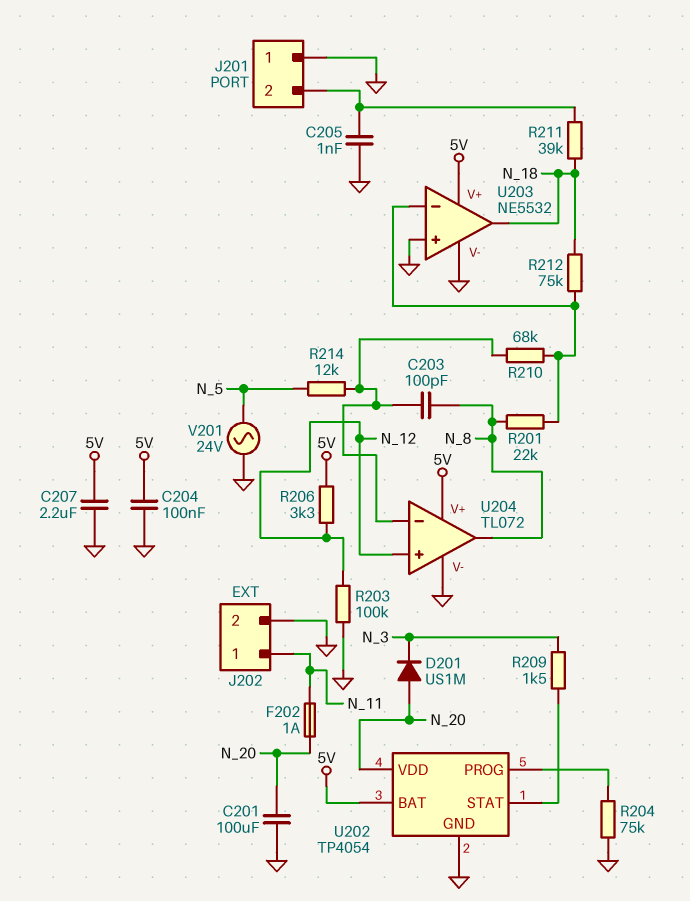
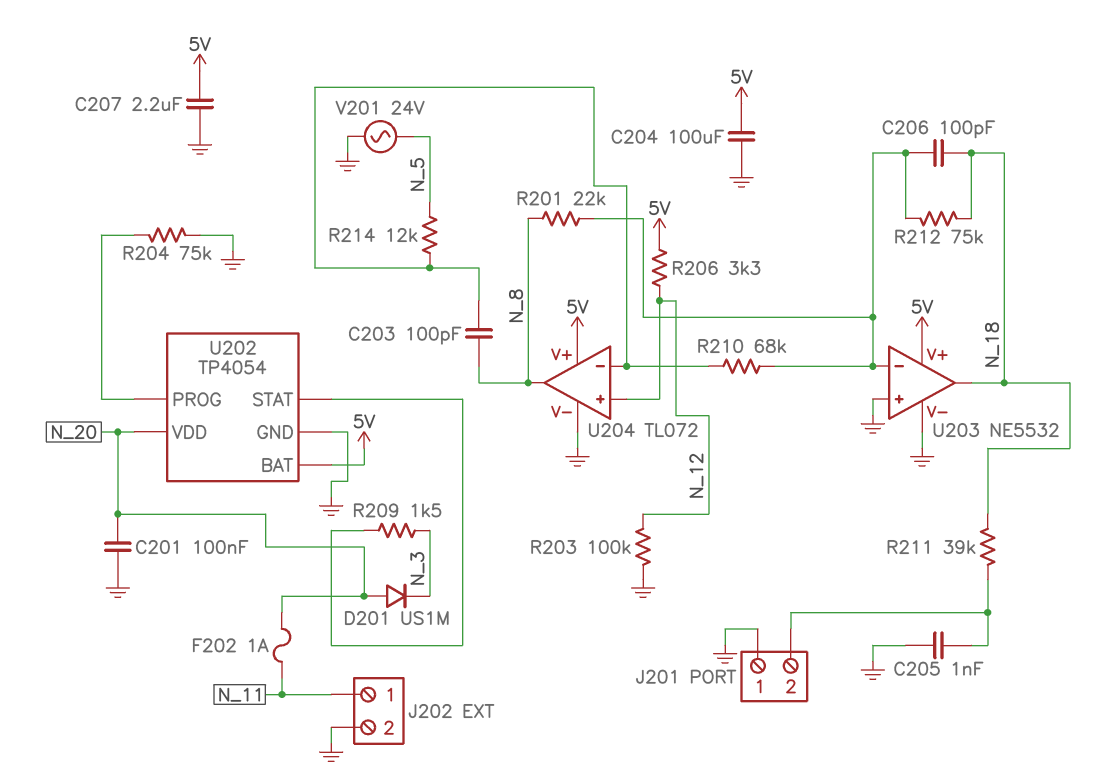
C201: 100uF (GND, N_20) -> 100nF (GND, N_20)
C204: 100nF (5V, GND) -> 100uF (5V, GND)
C206: none -> 100pF (N_18, U203/in-)

